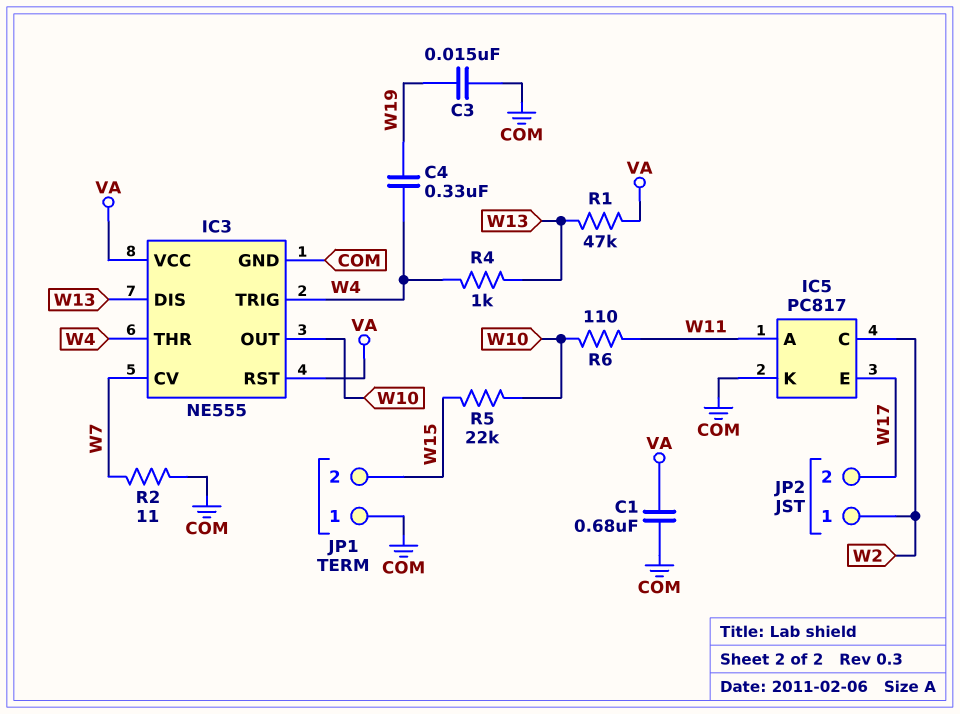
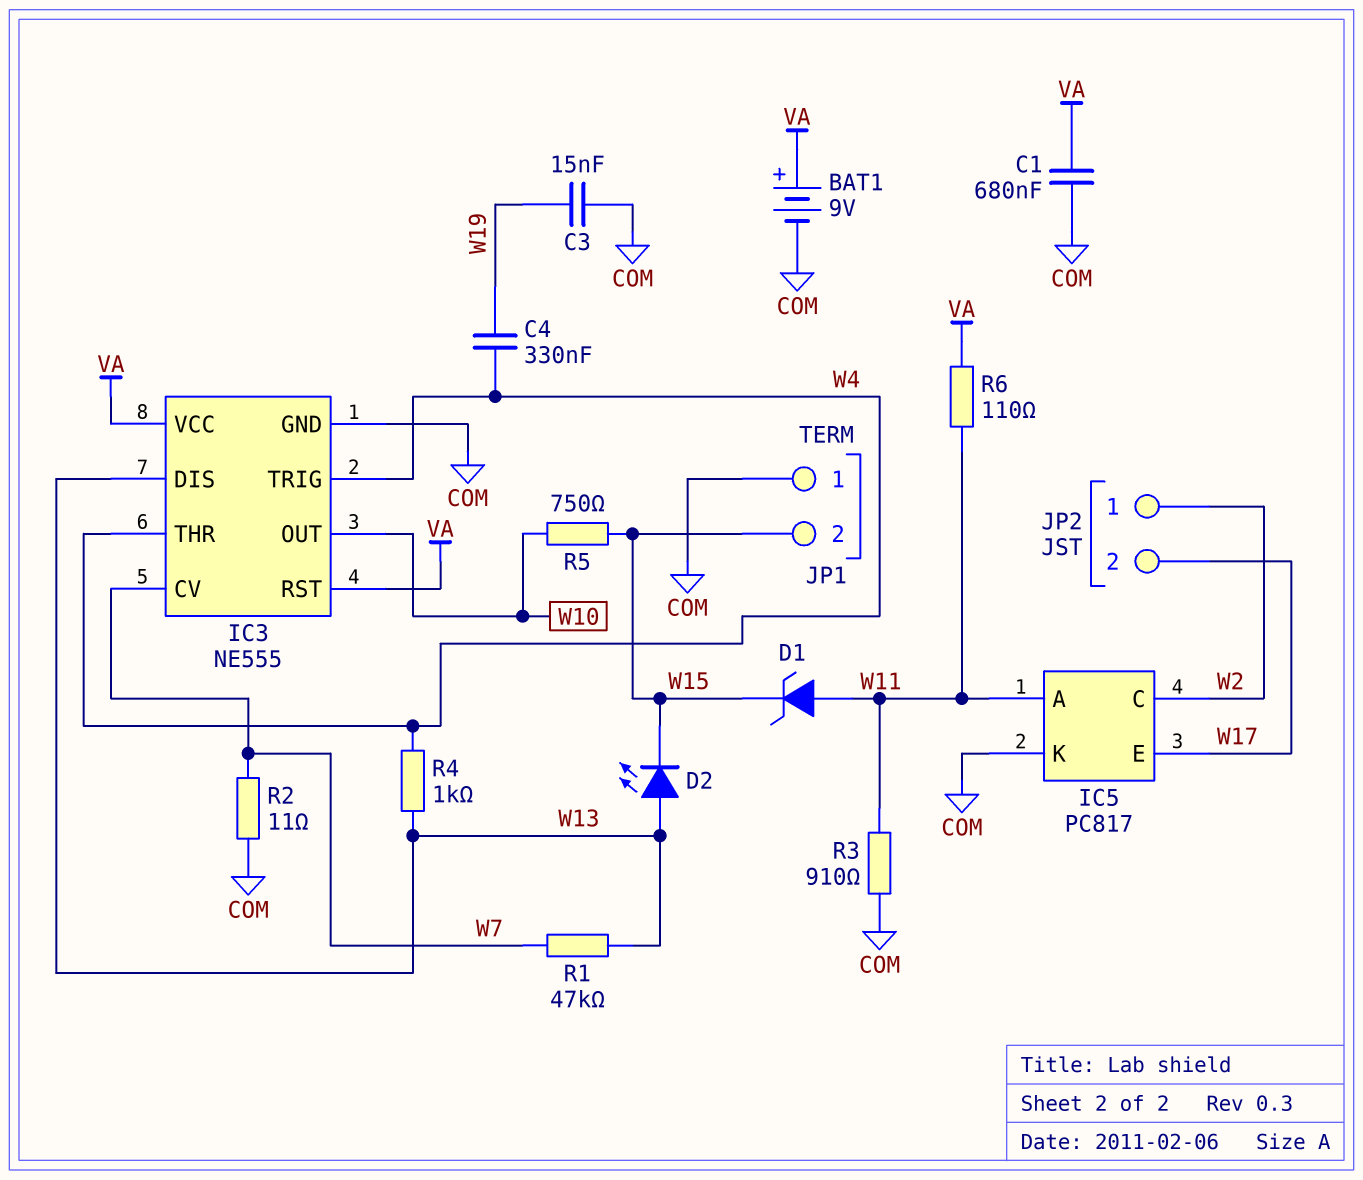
BAT1: none -> 9V (plus VA, minus COM)
D1: none -> zener (A W11, K W15)
D2: none -> LED (A W13, K W15)
R1: 47k (VA, W13) -> 47k (W7, W13)
R3: none -> 910 (COM, W11)
R5: 22k (W10, W15) -> 750 (W10, W15)
R6: 110 (W10, W11) -> 110 (VA, W11)

